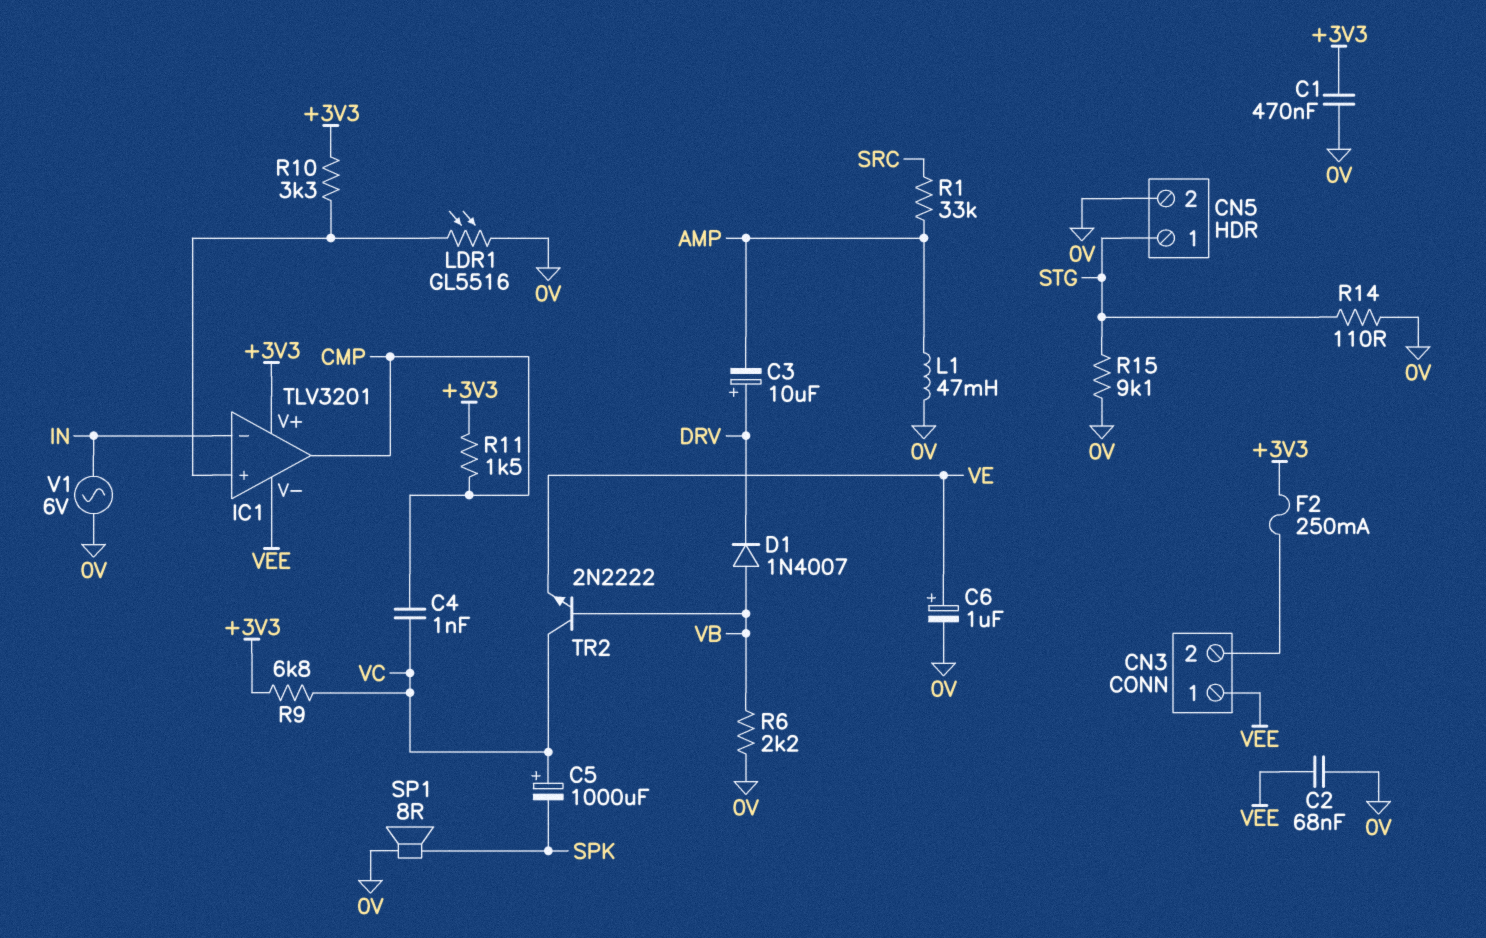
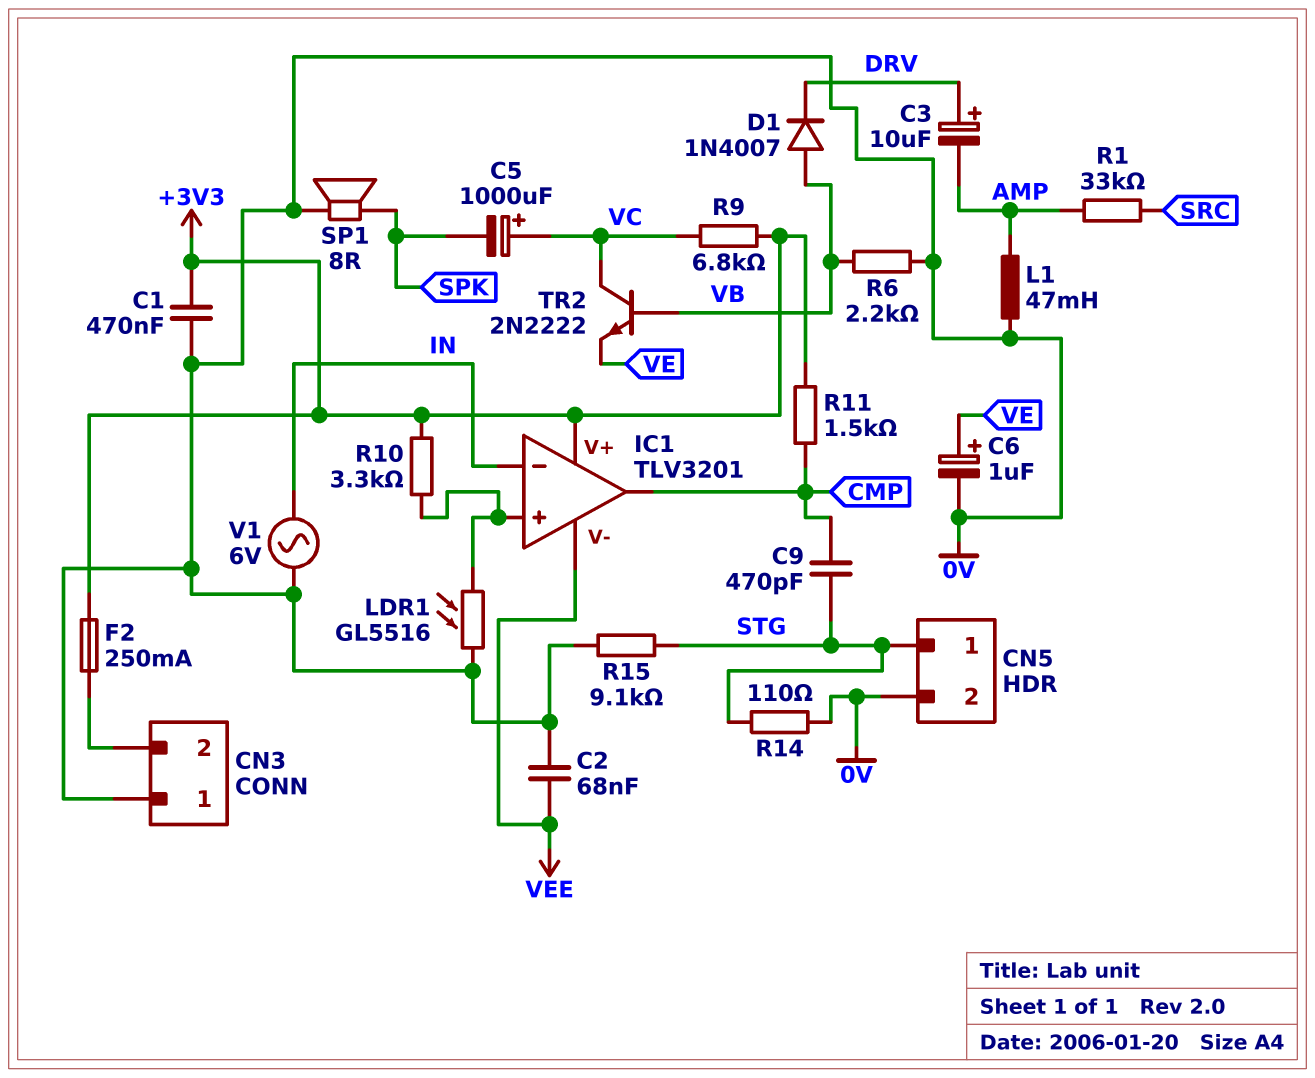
C4: 1nF (CMP, VC) -> none
C9: none -> 470pF (CMP, STG)
CN3 pin 1: VEE -> 0V

